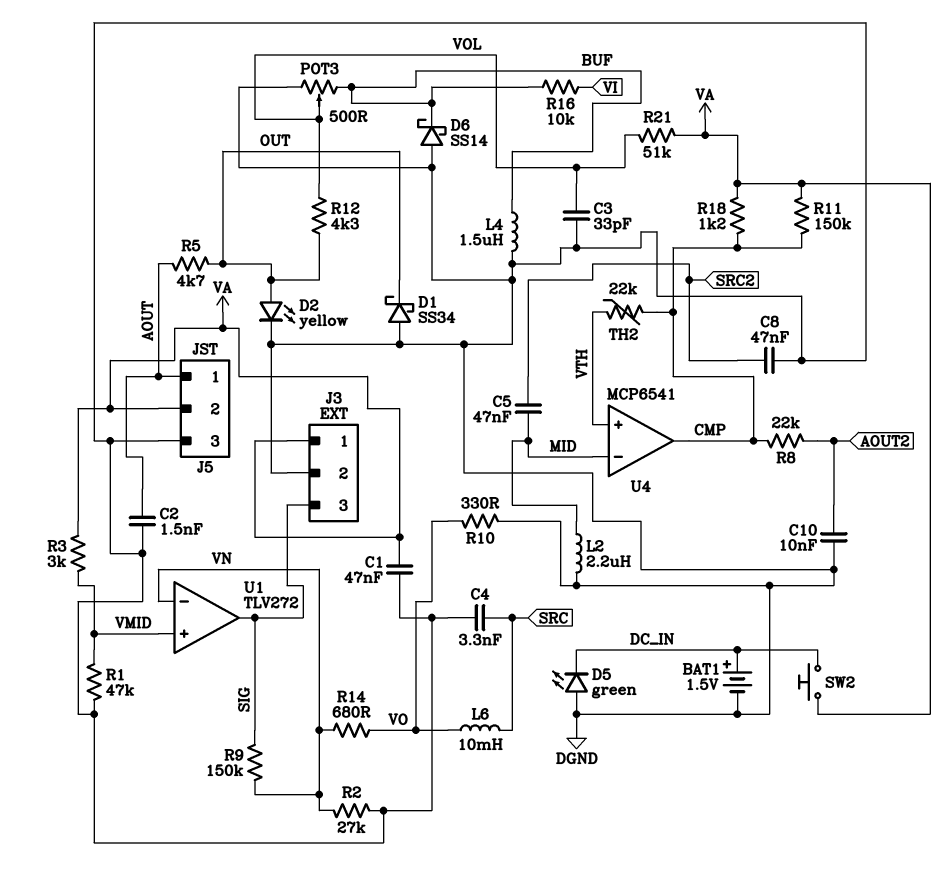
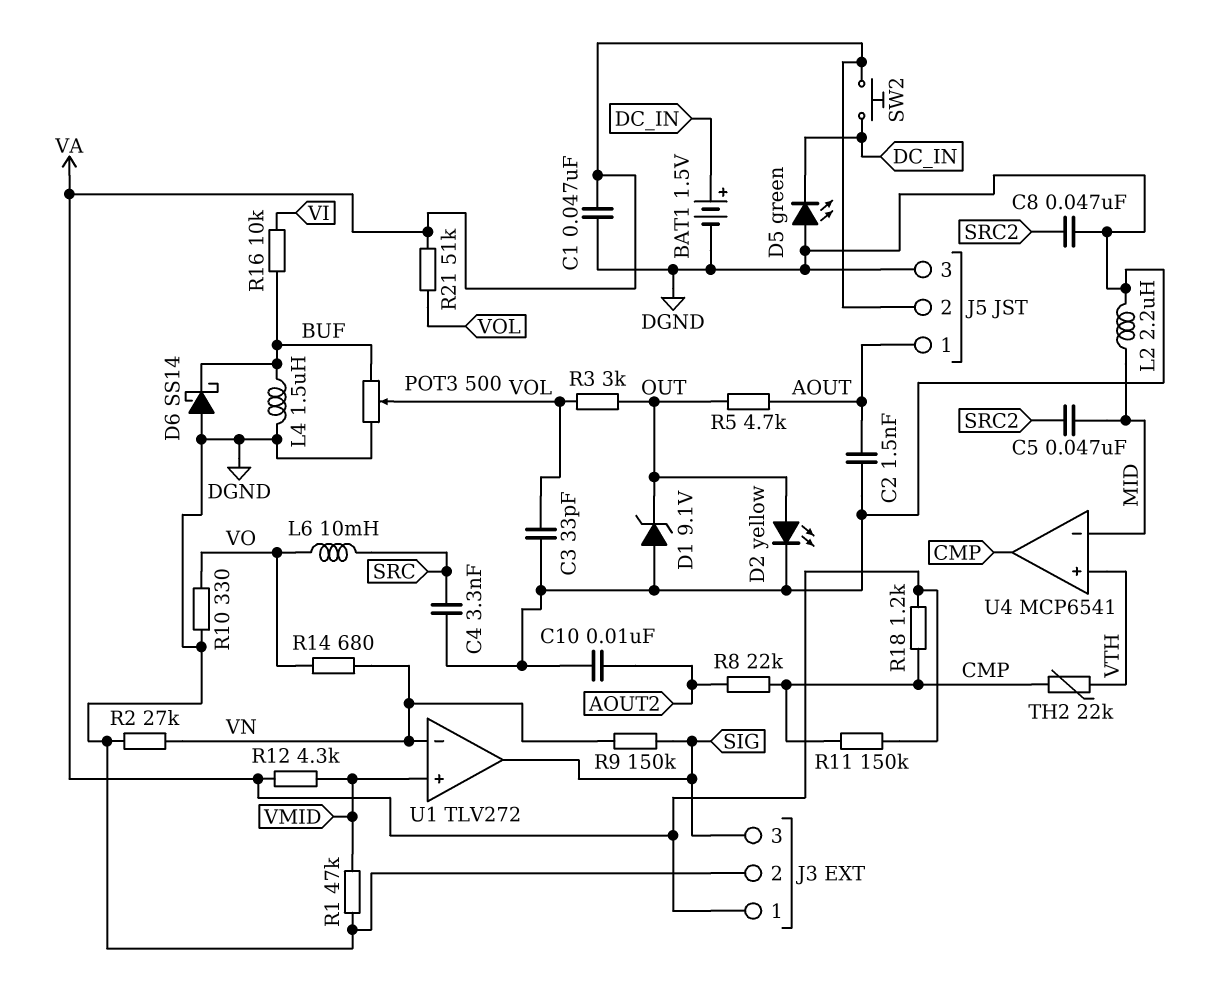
D1: schottky SS34 (A DGND, K OUT) -> zener 9.1V (A DGND, K OUT)
R3: 3k (VA, VMID) -> 3k (OUT, VOL)
R12: 4.3k (OUT, VOL) -> 4.3k (VA, VMID)

